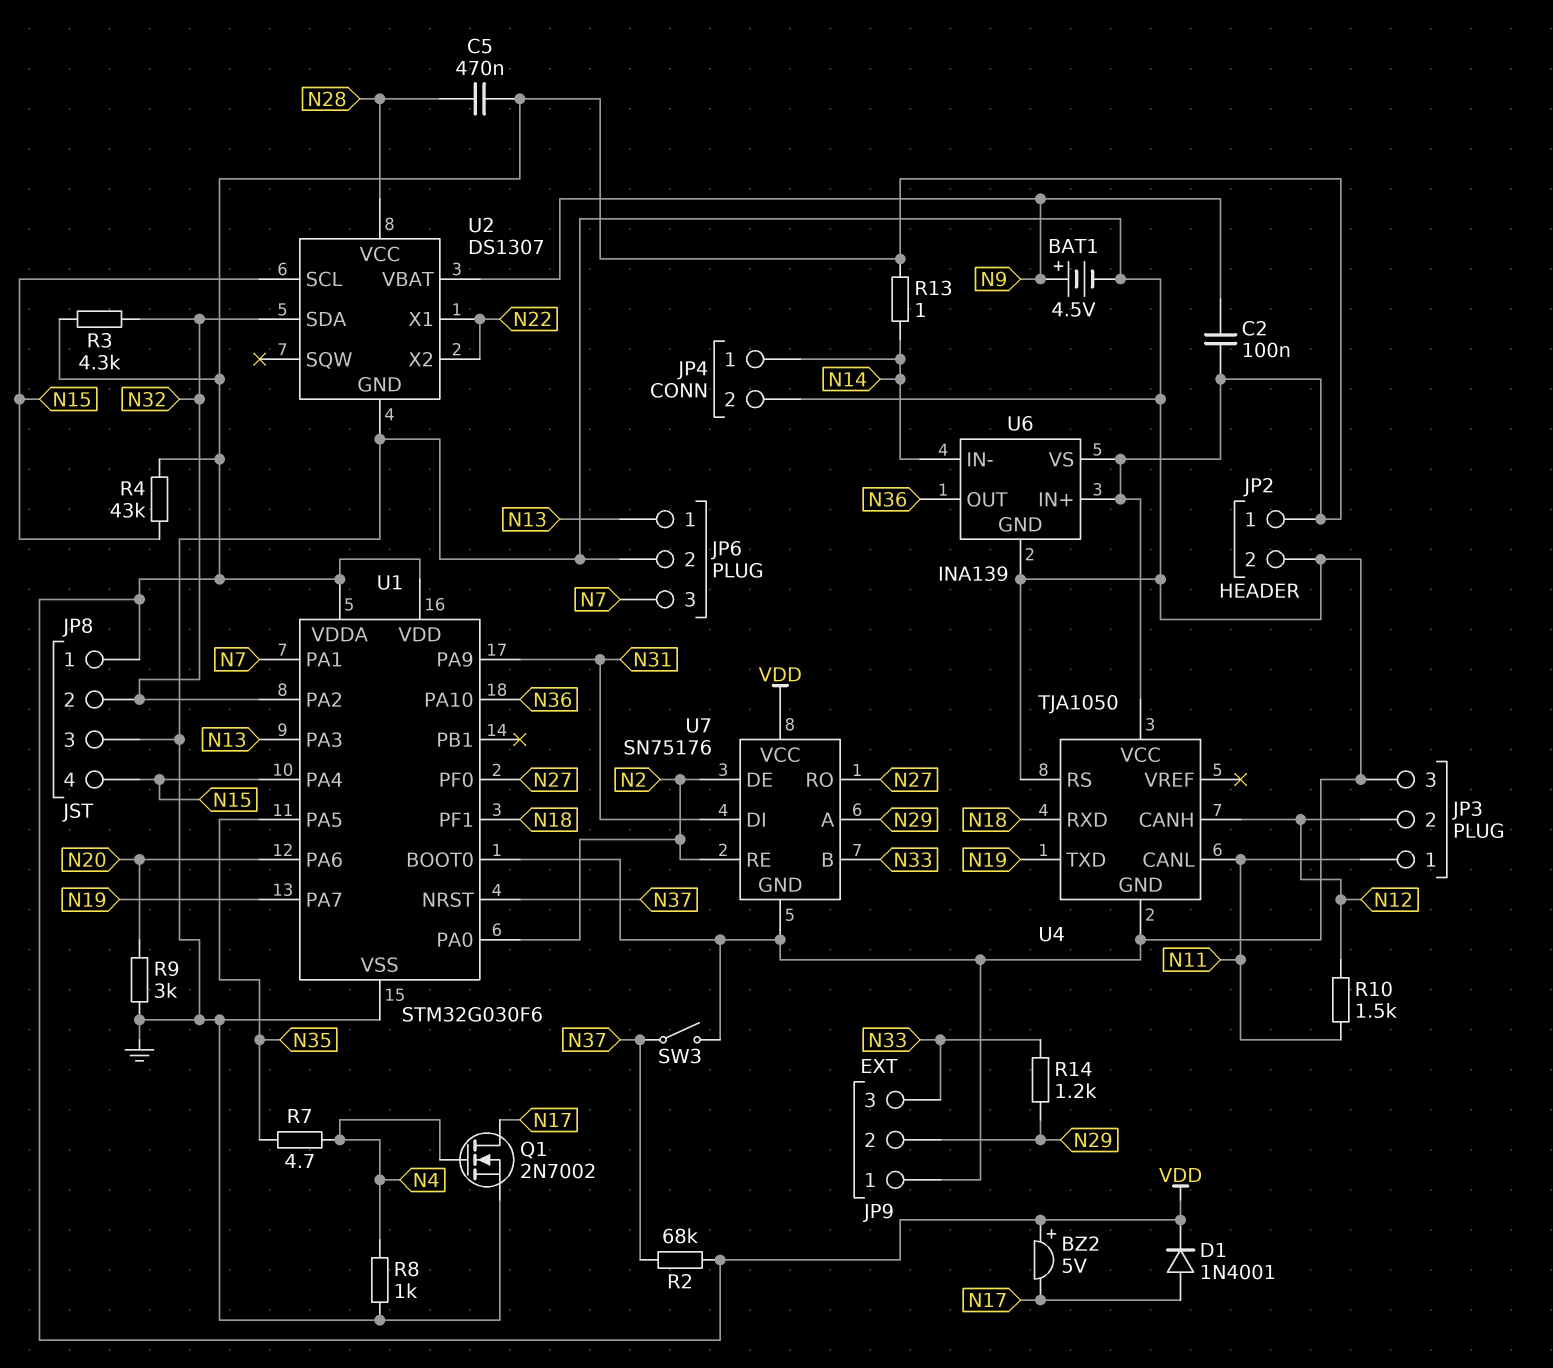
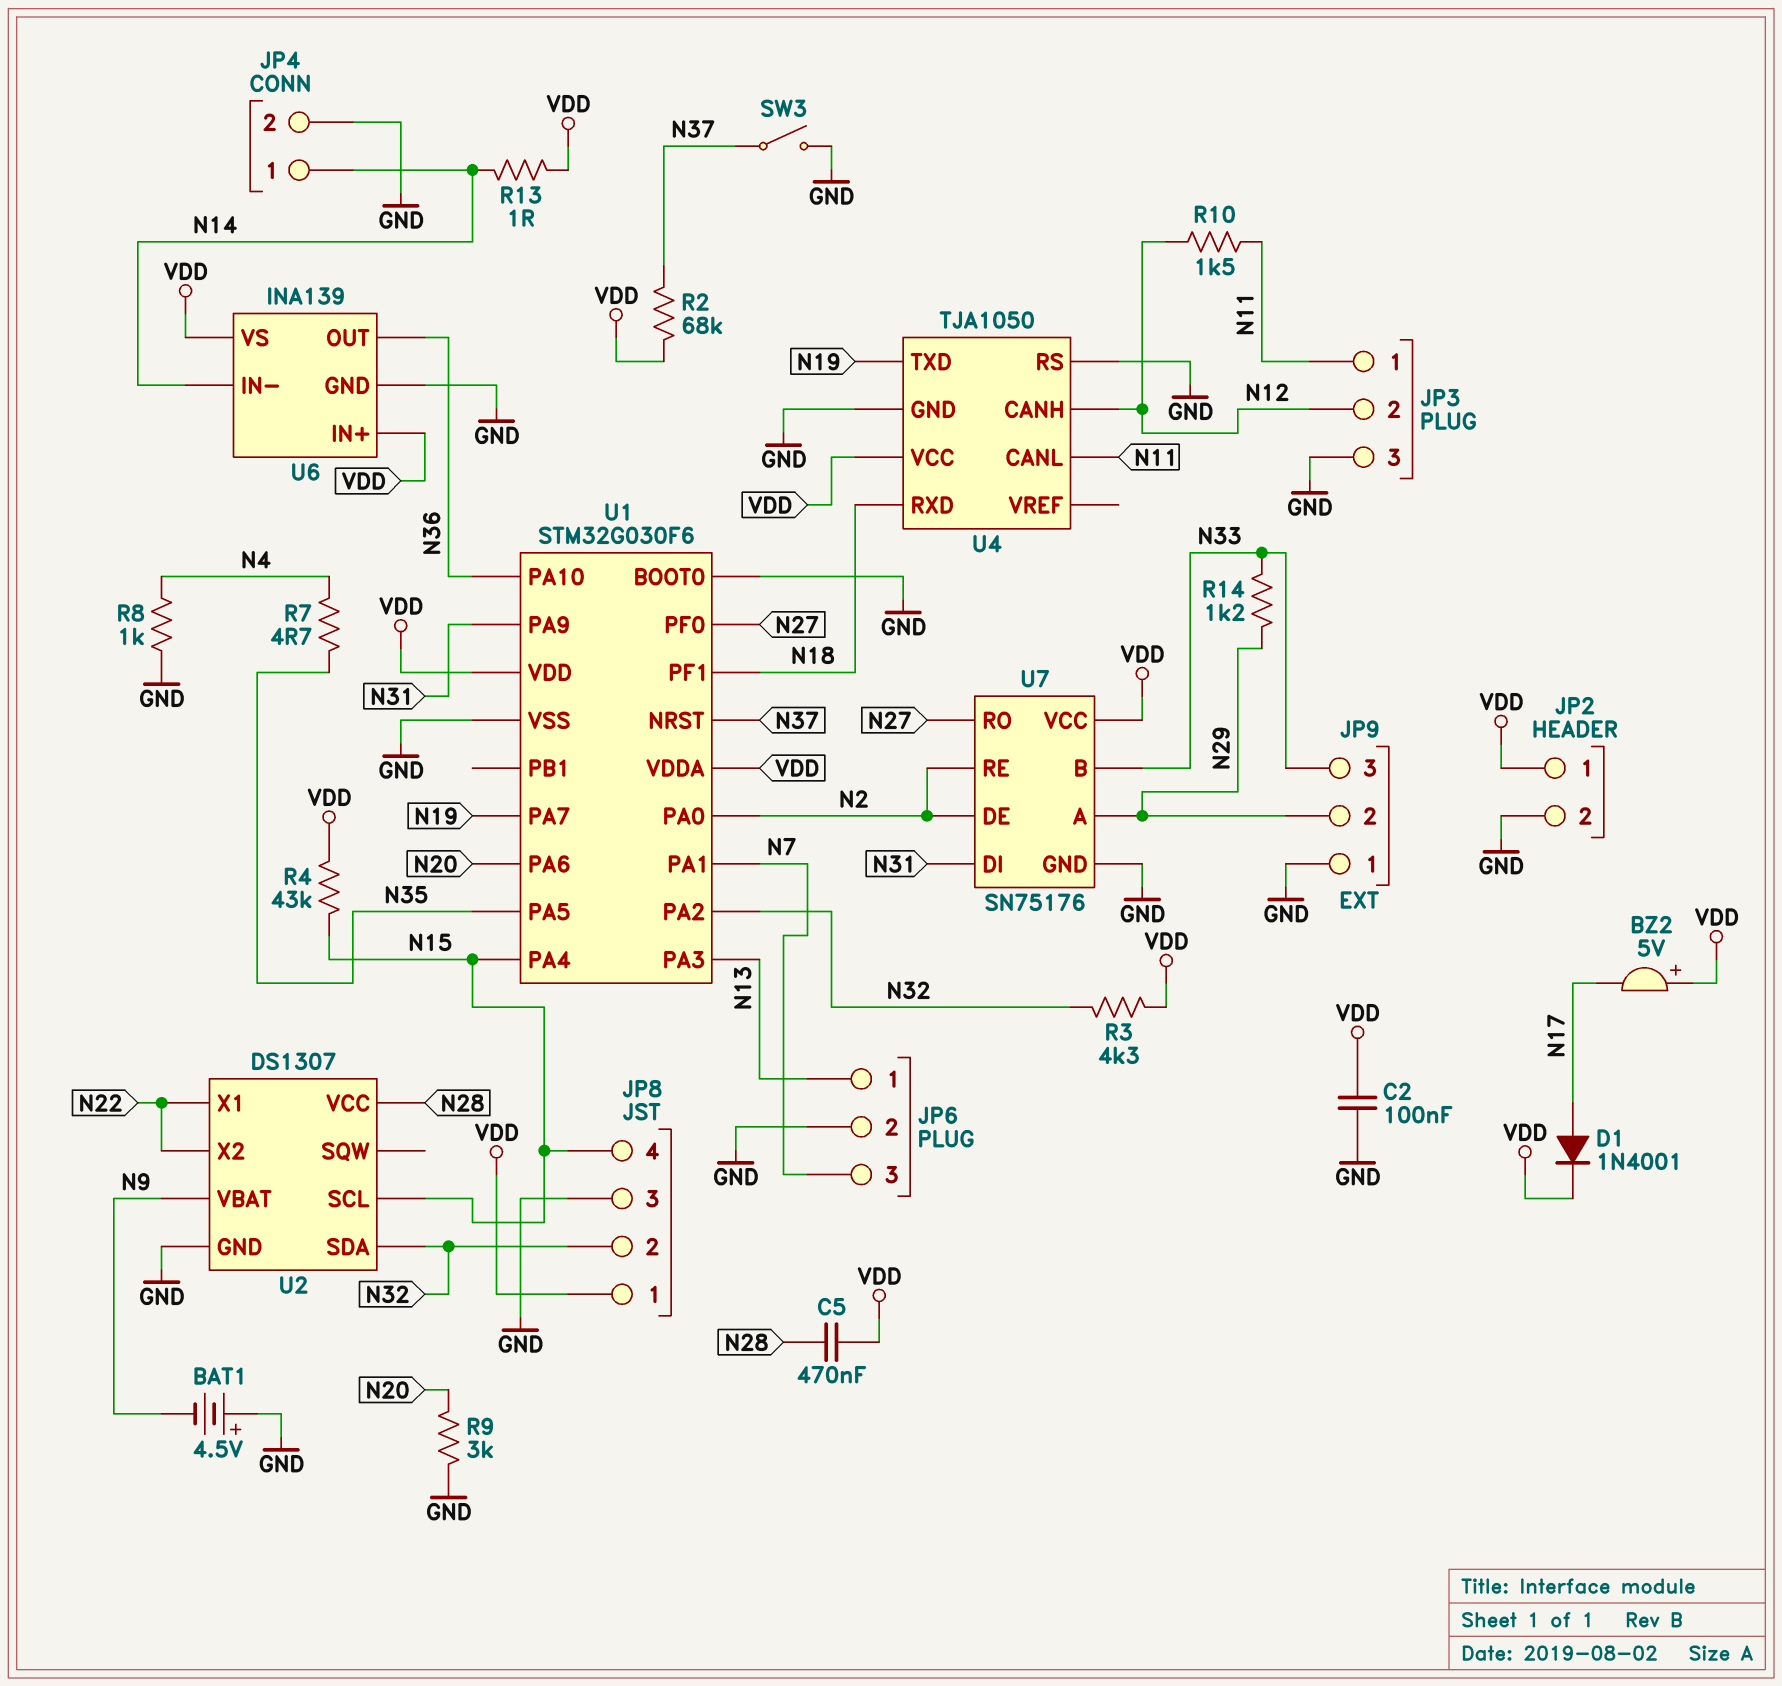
BAT1: 4.5V (plus N9, minus GND) -> 4.5V (plus GND, minus N9)
C2: 100nF (N9, VDD) -> 100nF (GND, VDD)
Q1: NMOS 2N7002 (G N4, D N17, S GND) -> none

